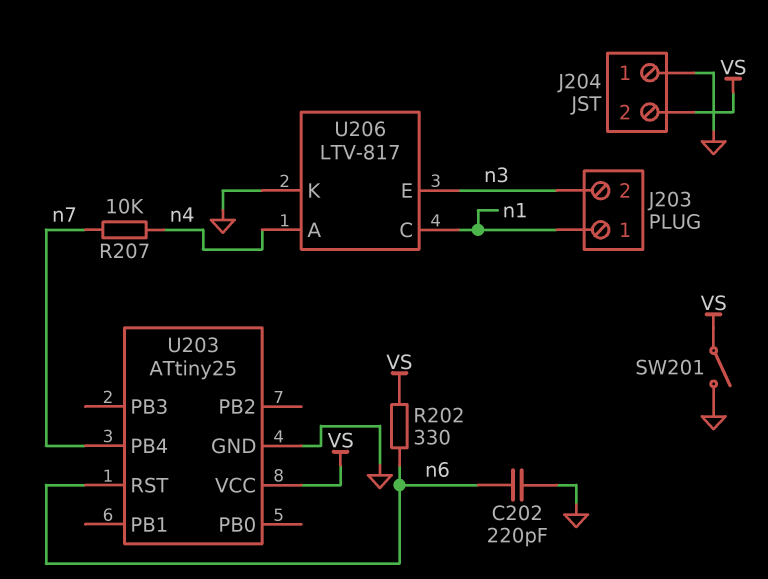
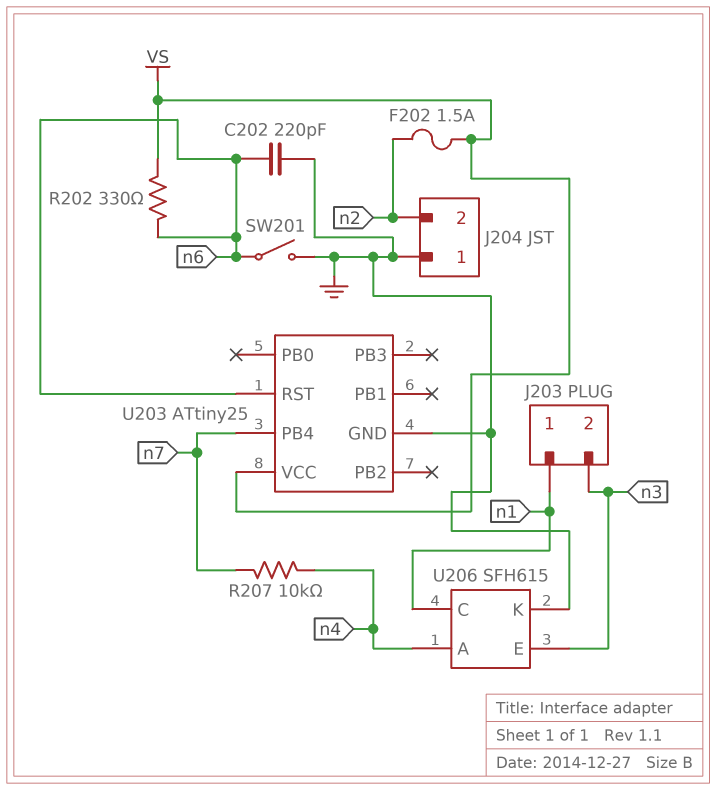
F202: none -> 1.5A (VS, n2)
J204 pin 2: VS -> n2
SW201: switch (GND, VS) -> switch (GND, n6)
U206: LTV-817 -> SFH615

